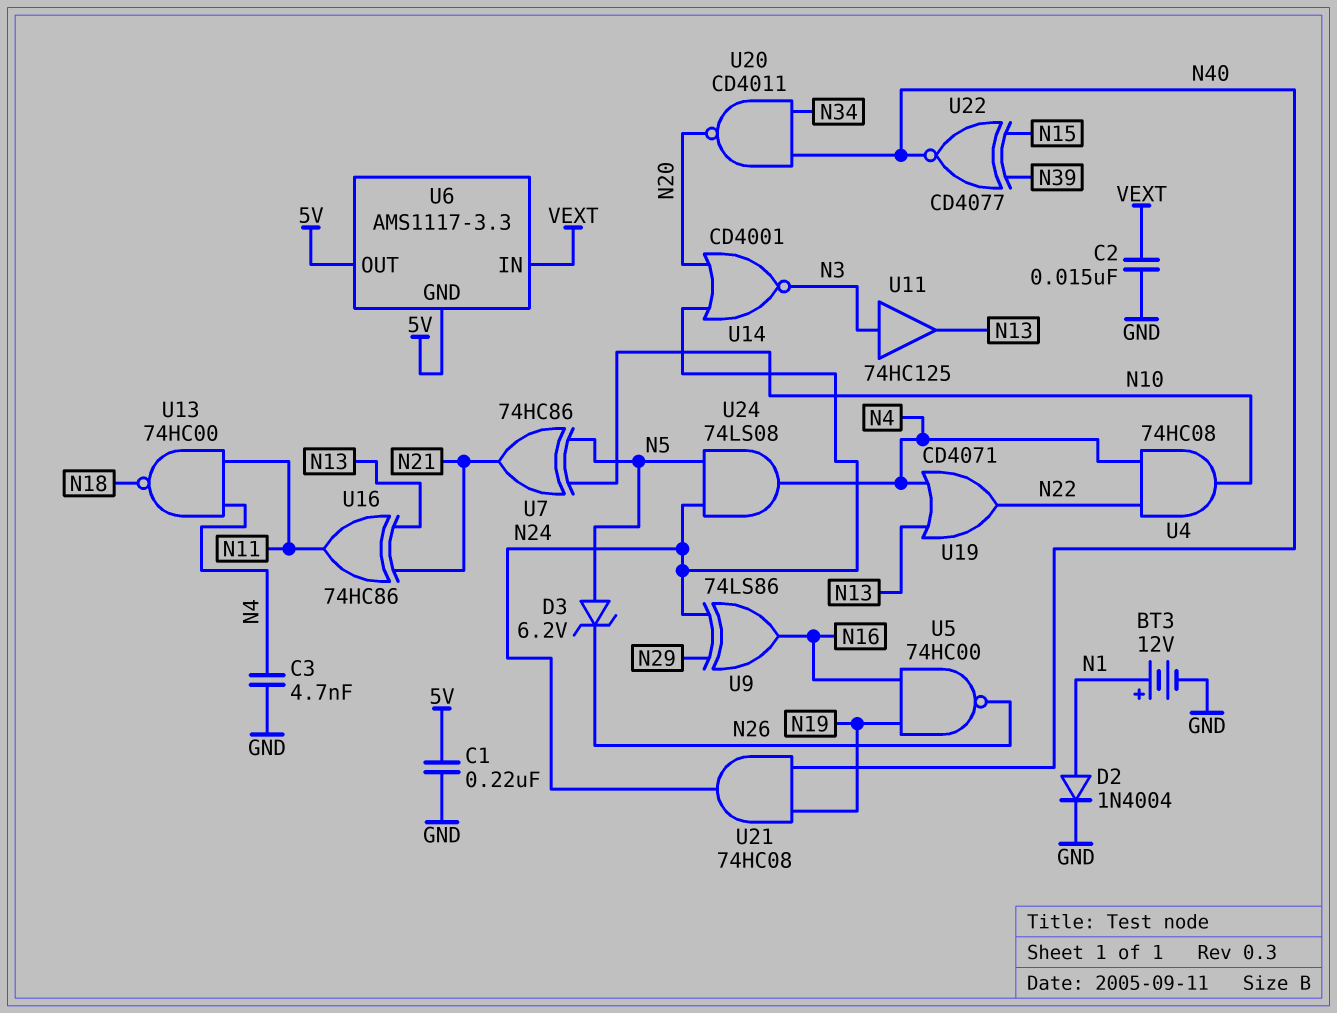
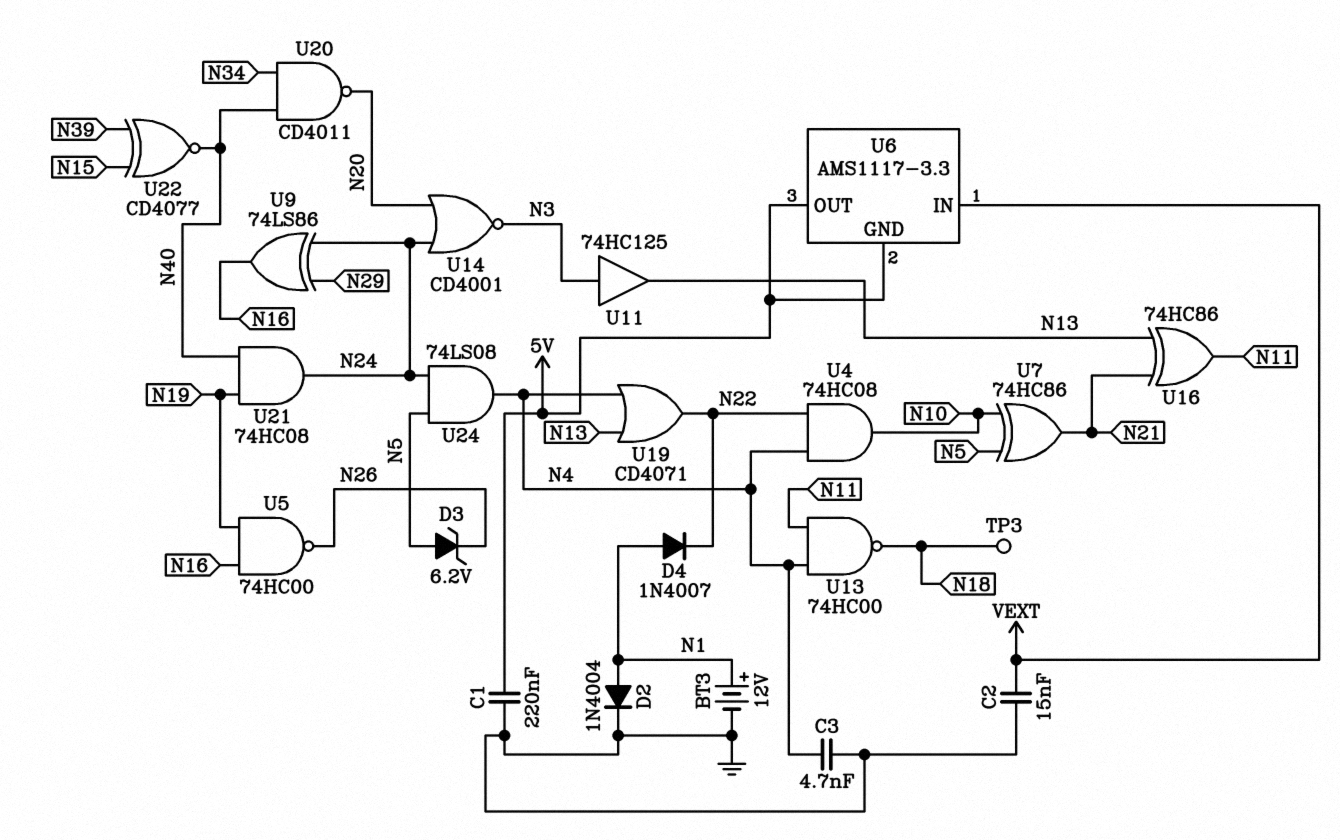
D4: none -> diode 1N4007 (A N1, K N22)
TP3: none -> test point (N18)

